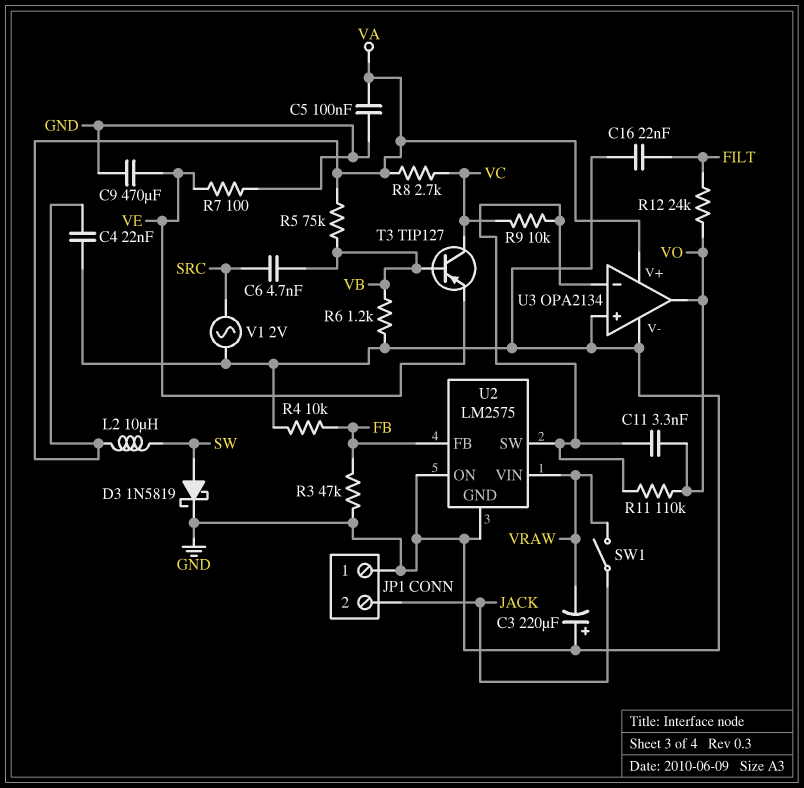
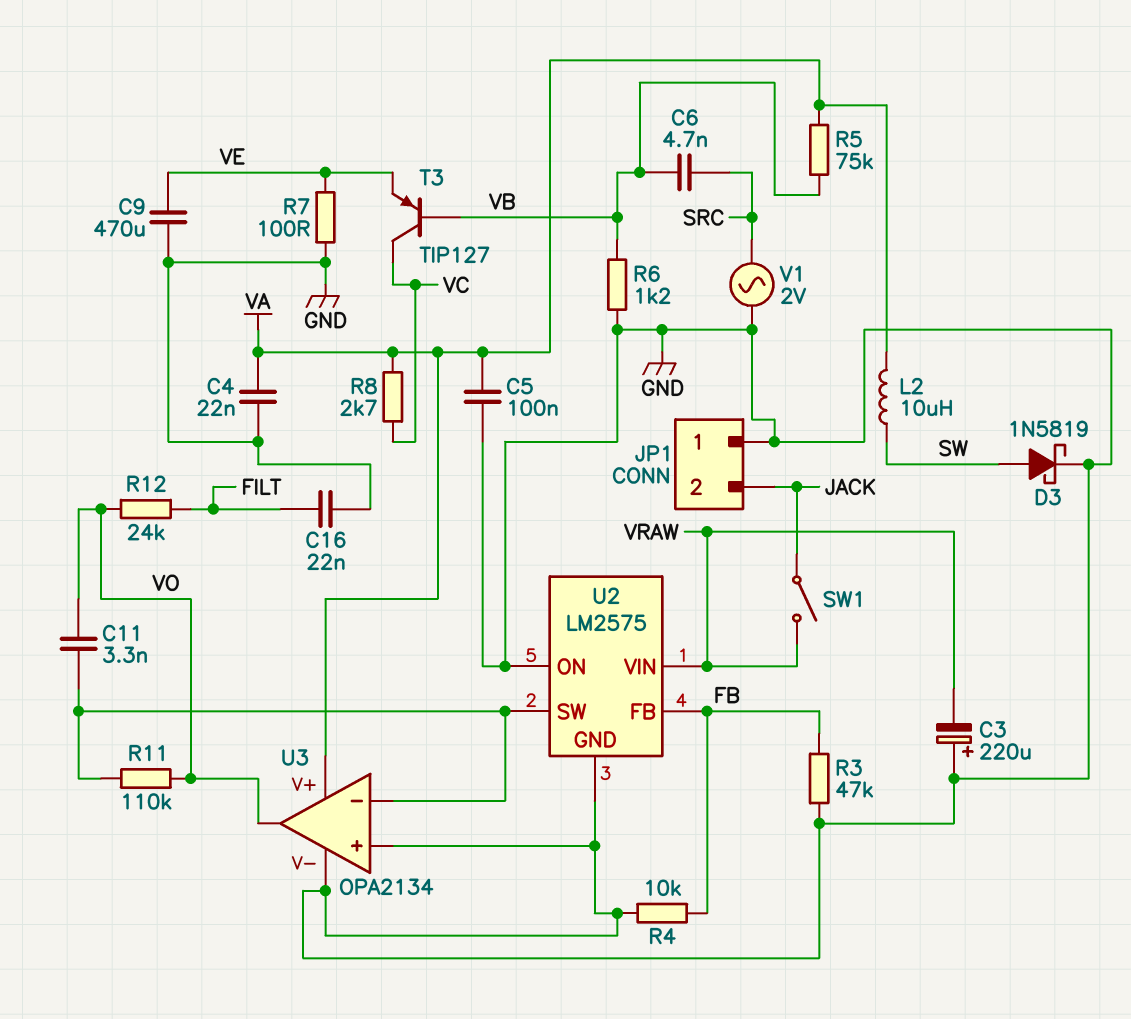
R9: 10k (U2/SW, VC) -> none

